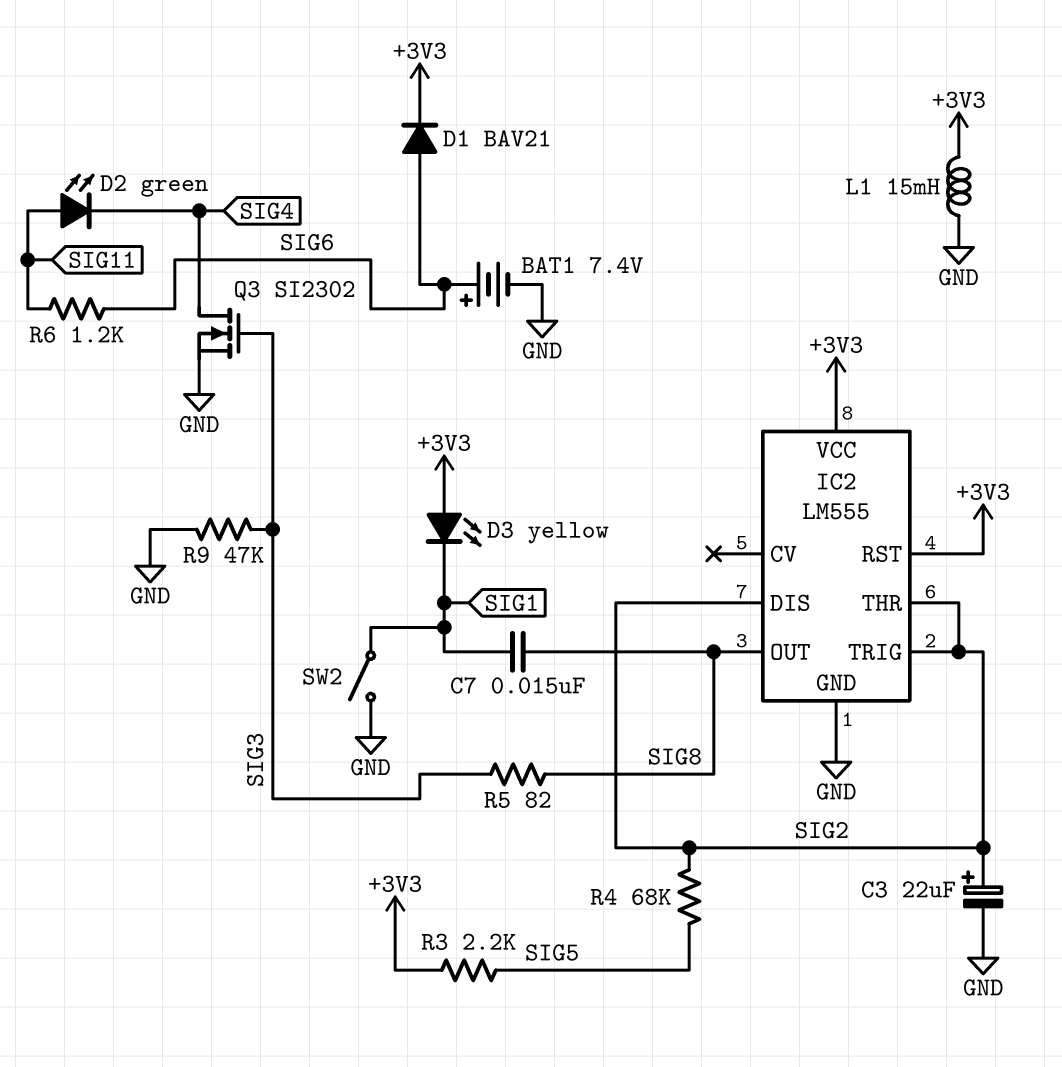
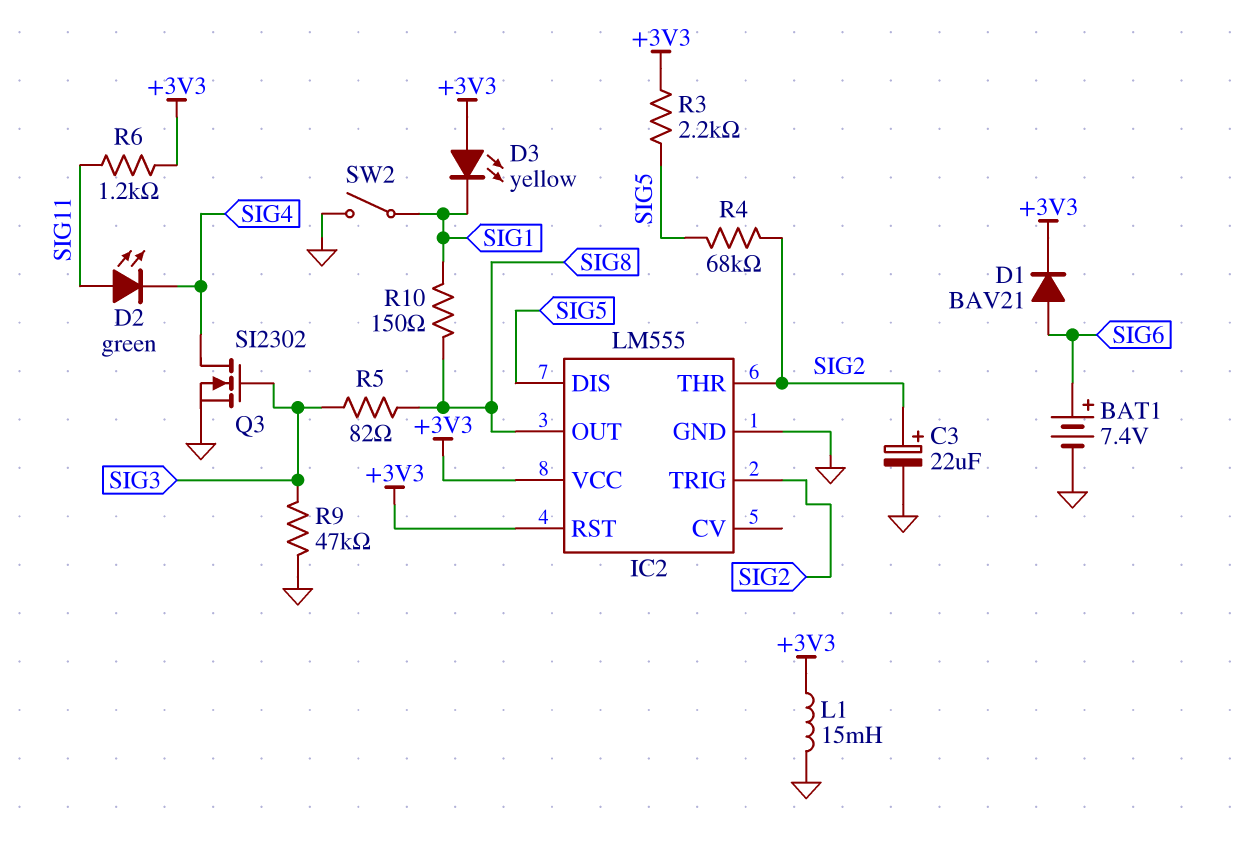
C7: 15nF (SIG1, SIG8) -> none
IC2 pin DIS: SIG2 -> SIG5
R6: 1.2k (SIG6, SIG11) -> 1.2k (+3V3, SIG11)
R10: none -> 150 (SIG1, SIG8)

